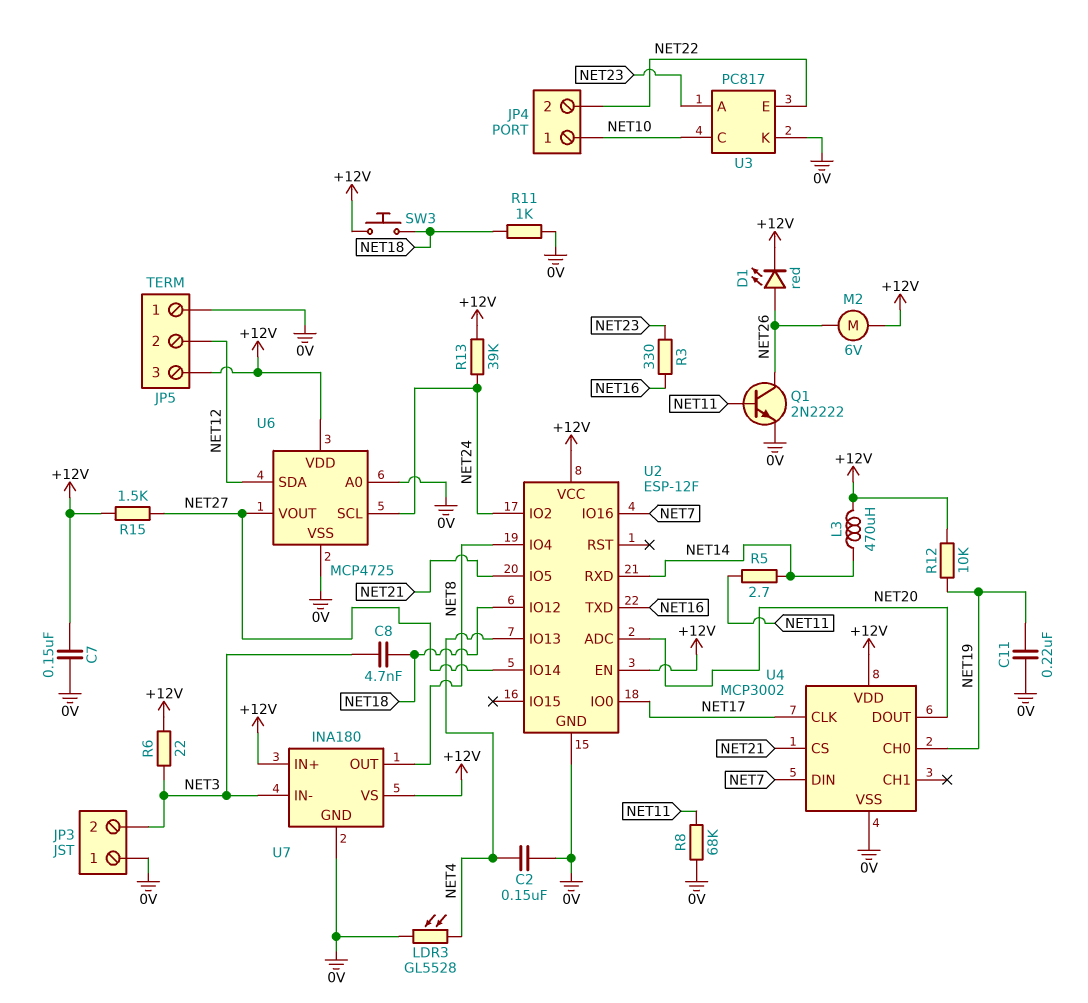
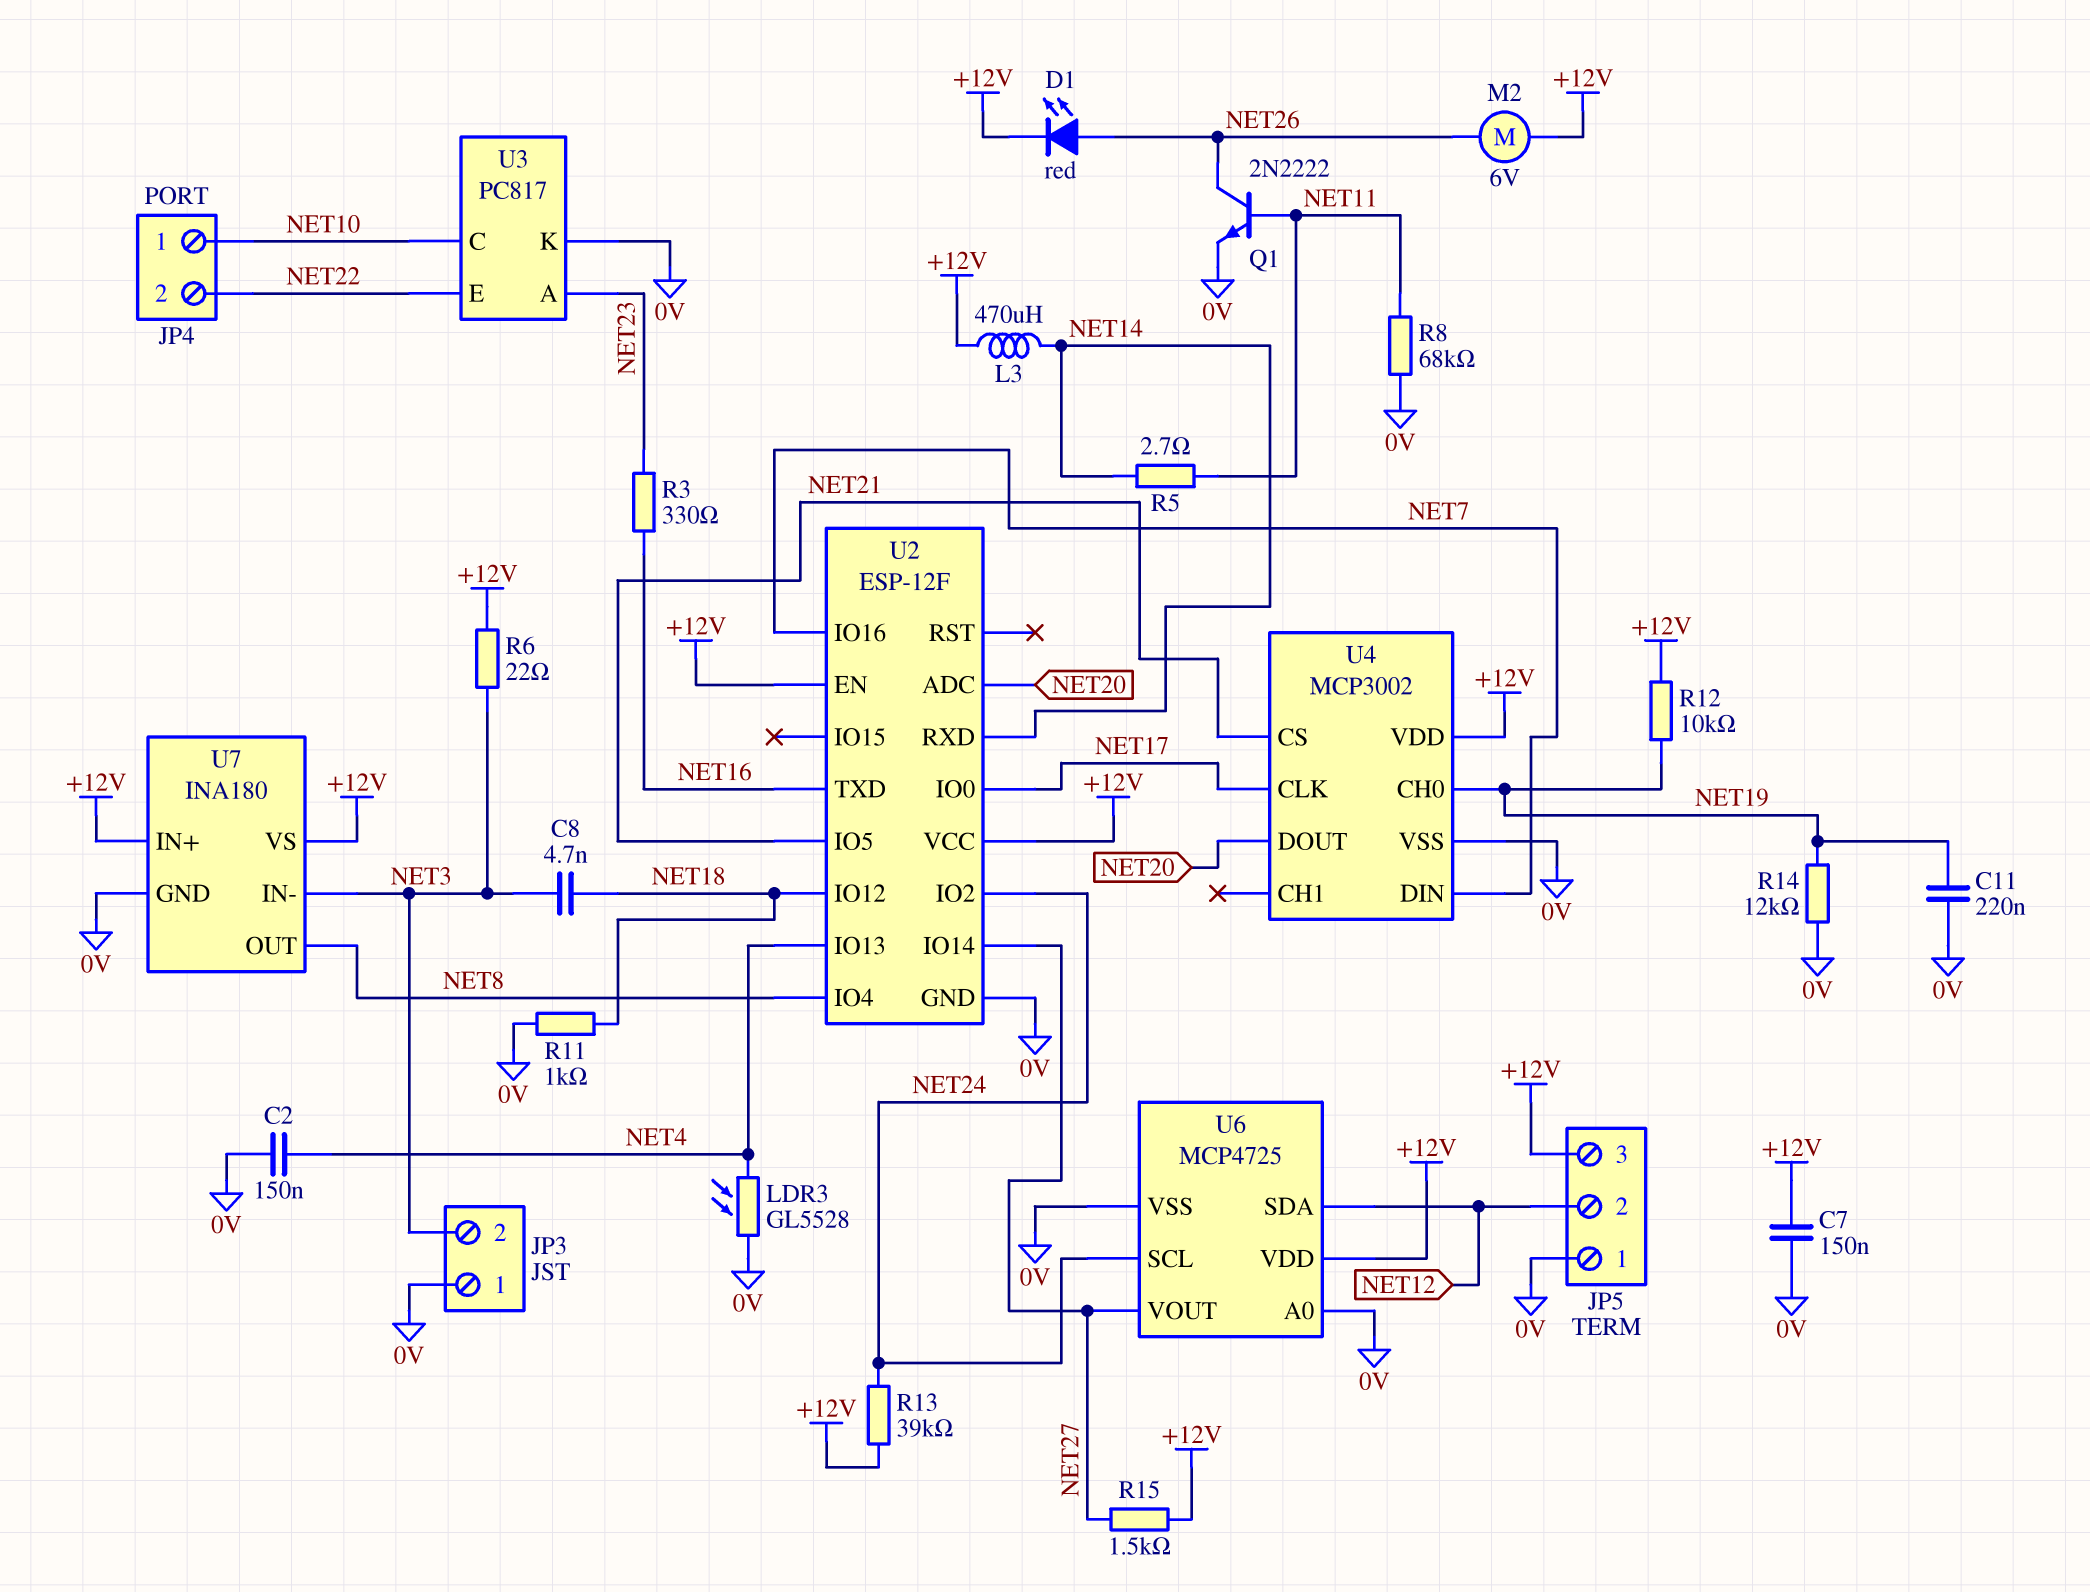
R14: none -> 12k (0V, NET19)
SW3: button (+12V, NET18) -> none

